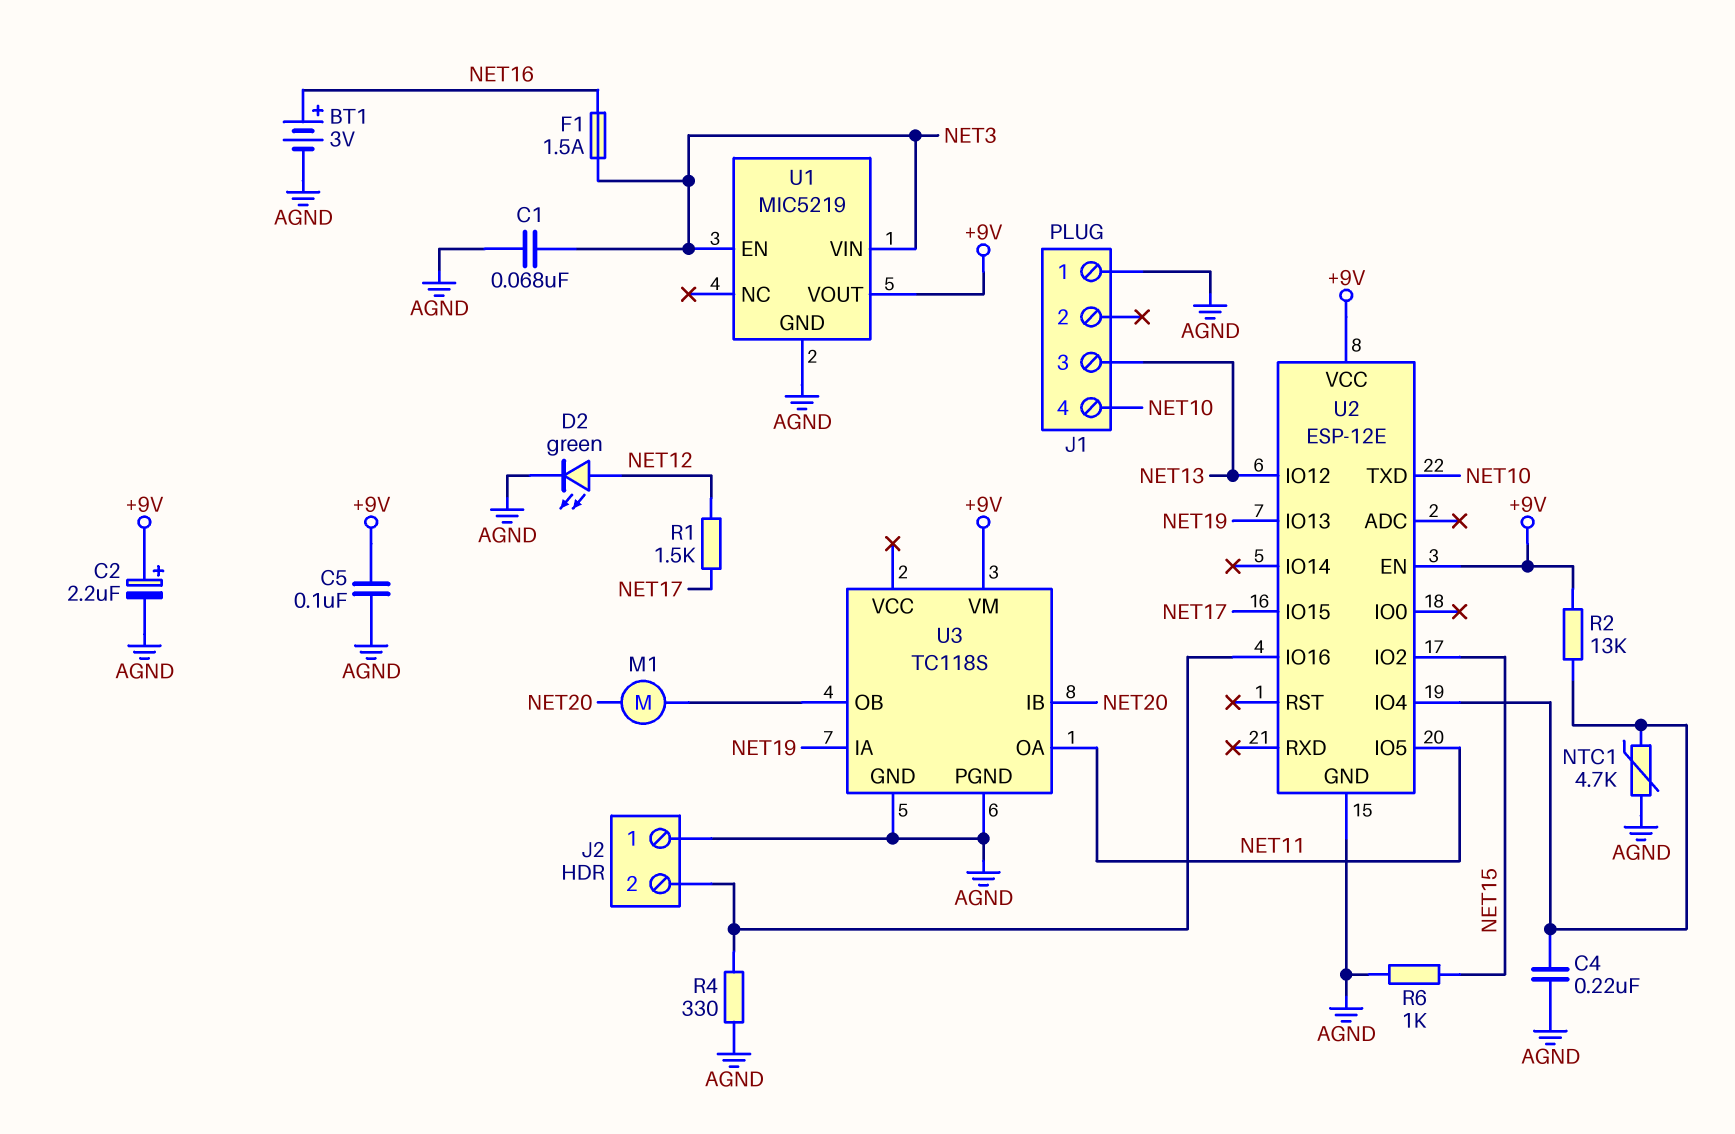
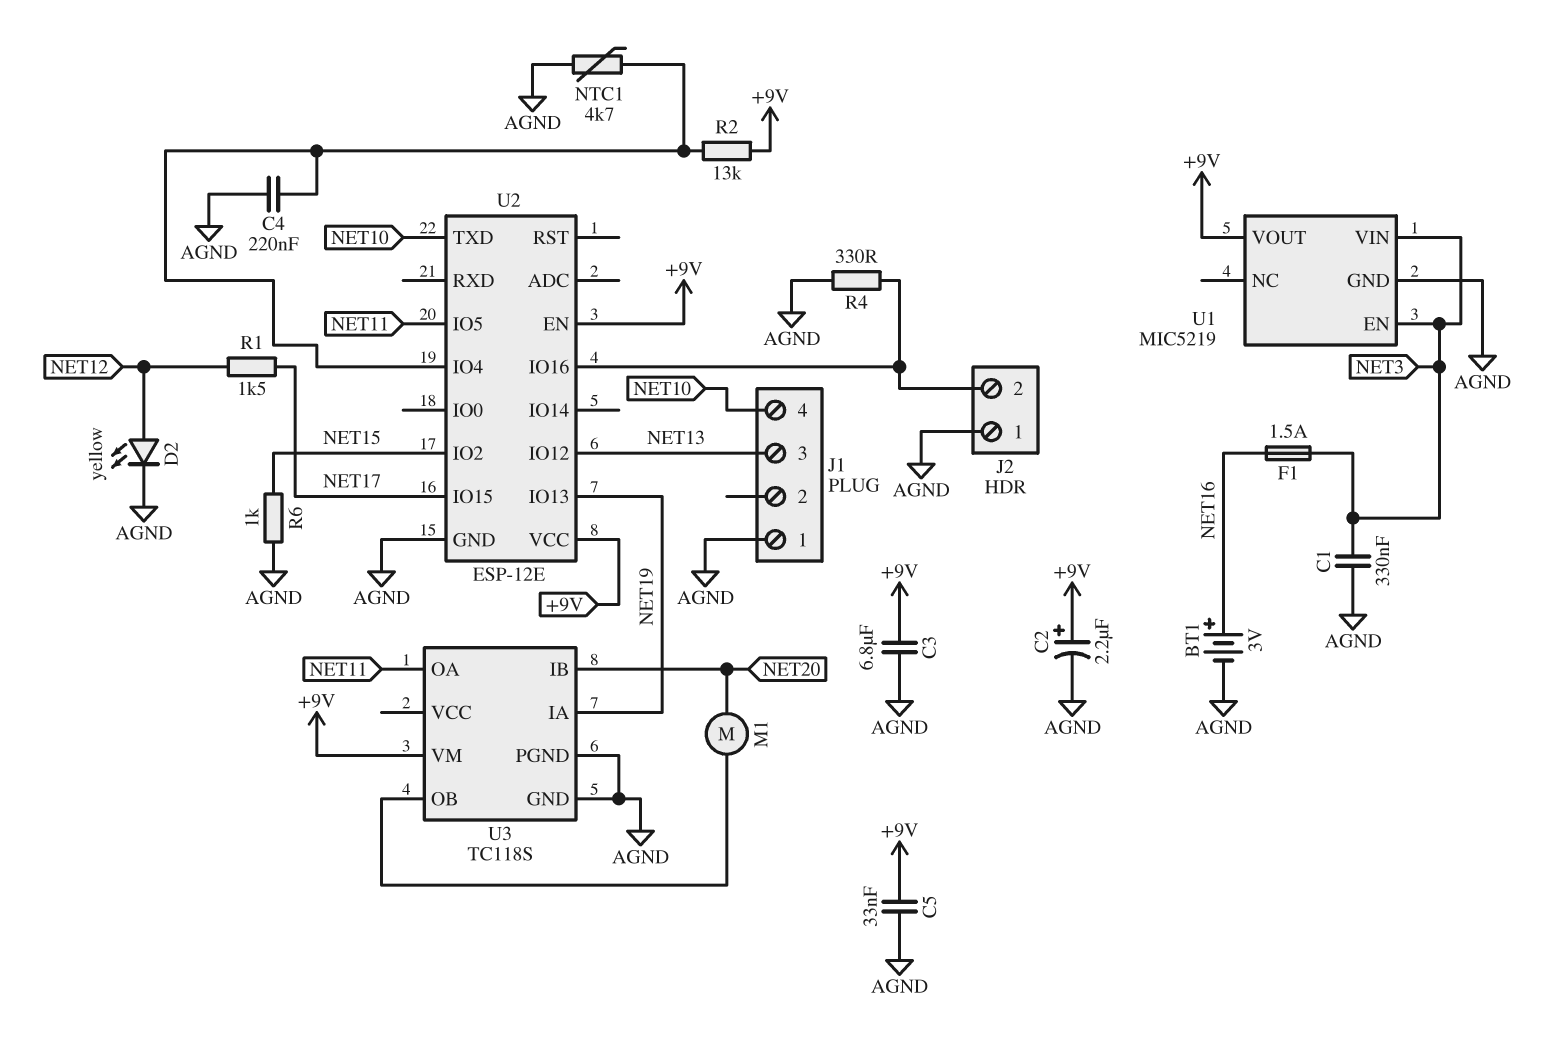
C1: 68nF (AGND, NET3) -> 330nF (AGND, NET3)
C3: none -> 6.8uF (+9V, AGND)
C5: 100nF (+9V, AGND) -> 33nF (+9V, AGND)
D2: LED green (A NET12, K AGND) -> LED yellow (A NET12, K AGND)

